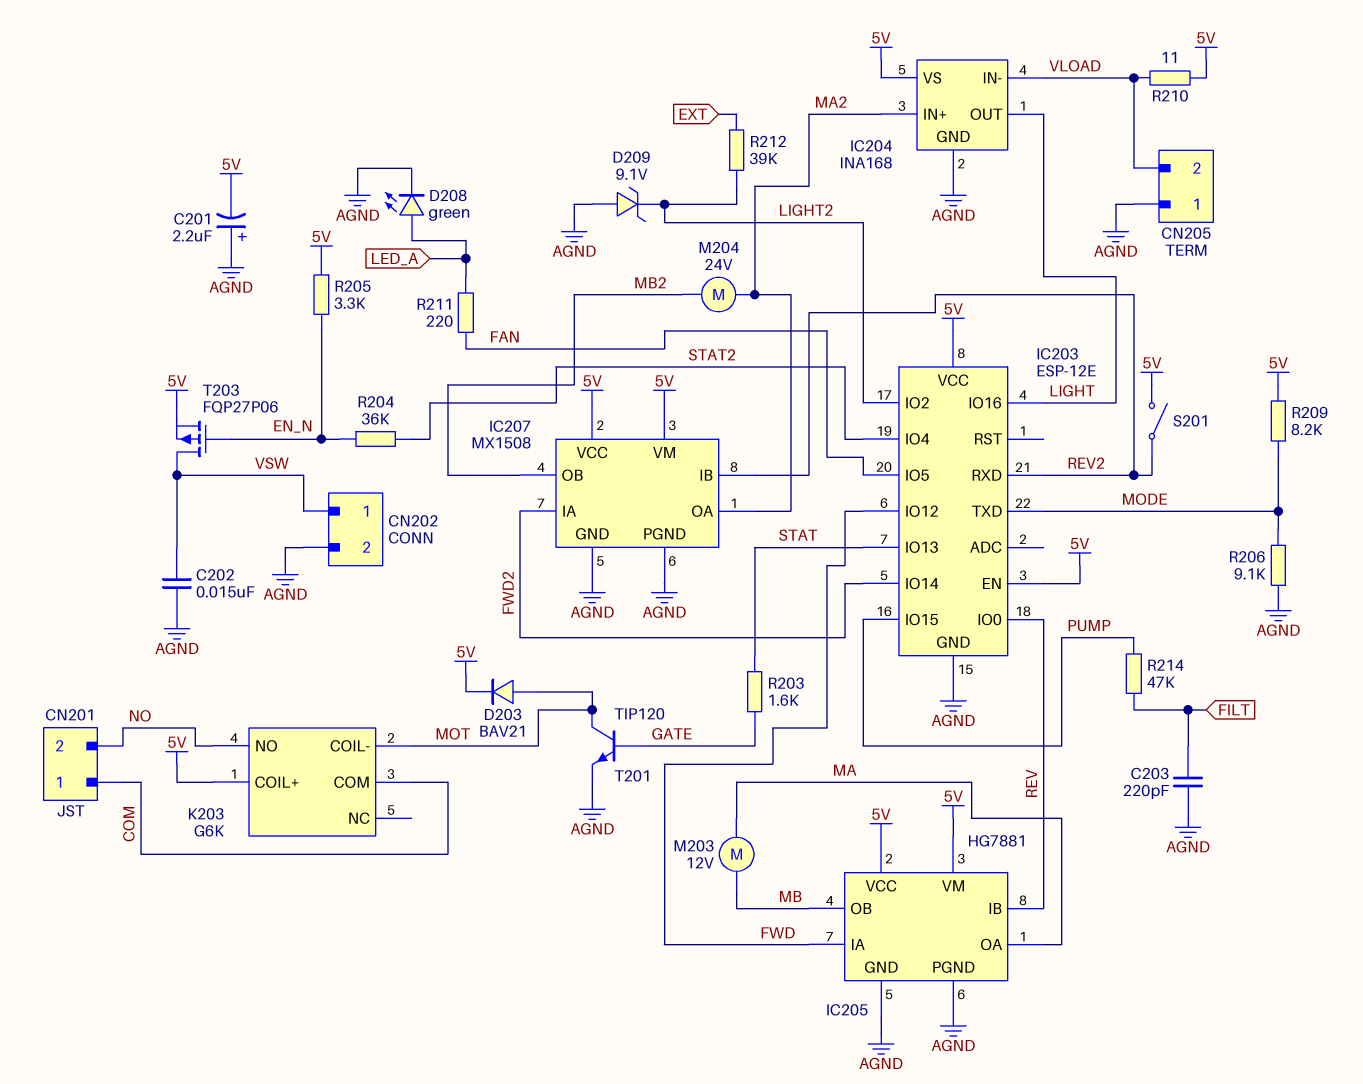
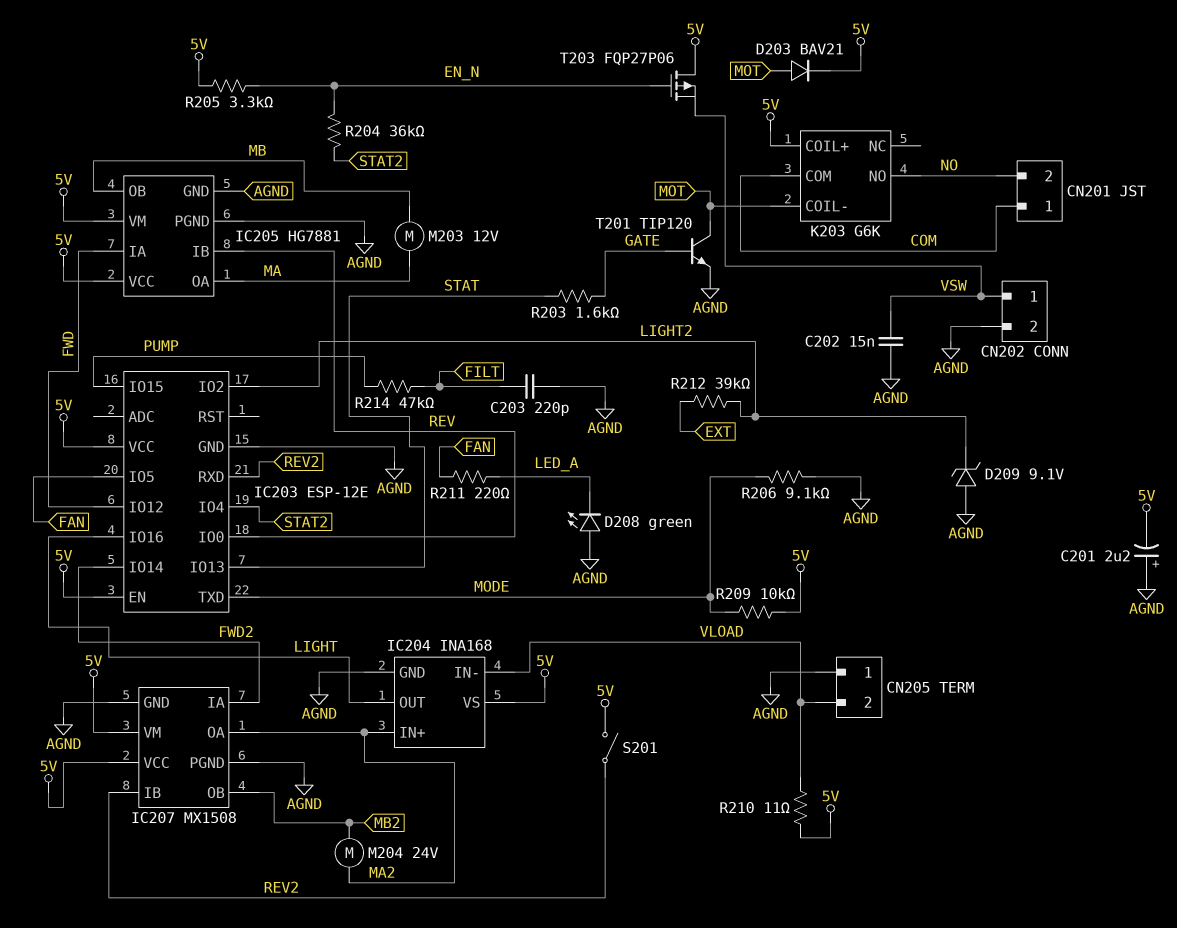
D208: LED green (A LED_A, K AGND) -> LED green (A AGND, K LED_A)
R209: 8.2k (5V, MODE) -> 10k (5V, MODE)
T203: PMOS FQP27P06 (G EN_N, D VSW, S 5V) -> PMOS FQP27P06 (G EN_N, D 5V, S VSW)

